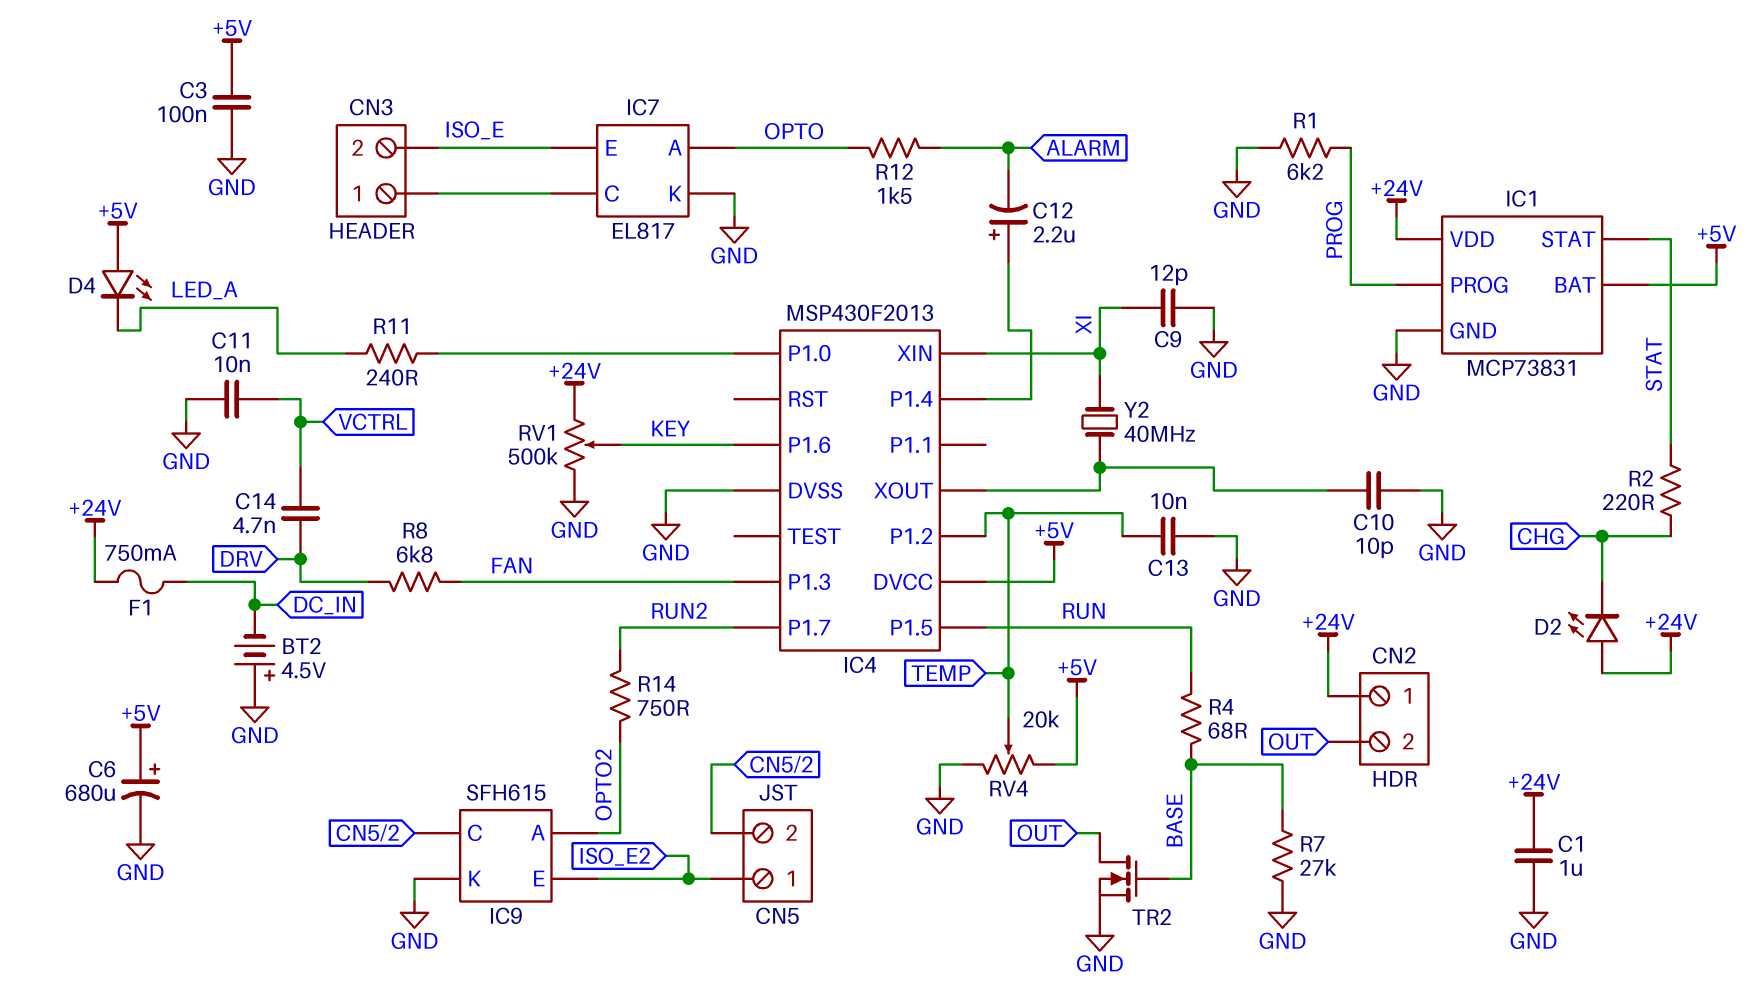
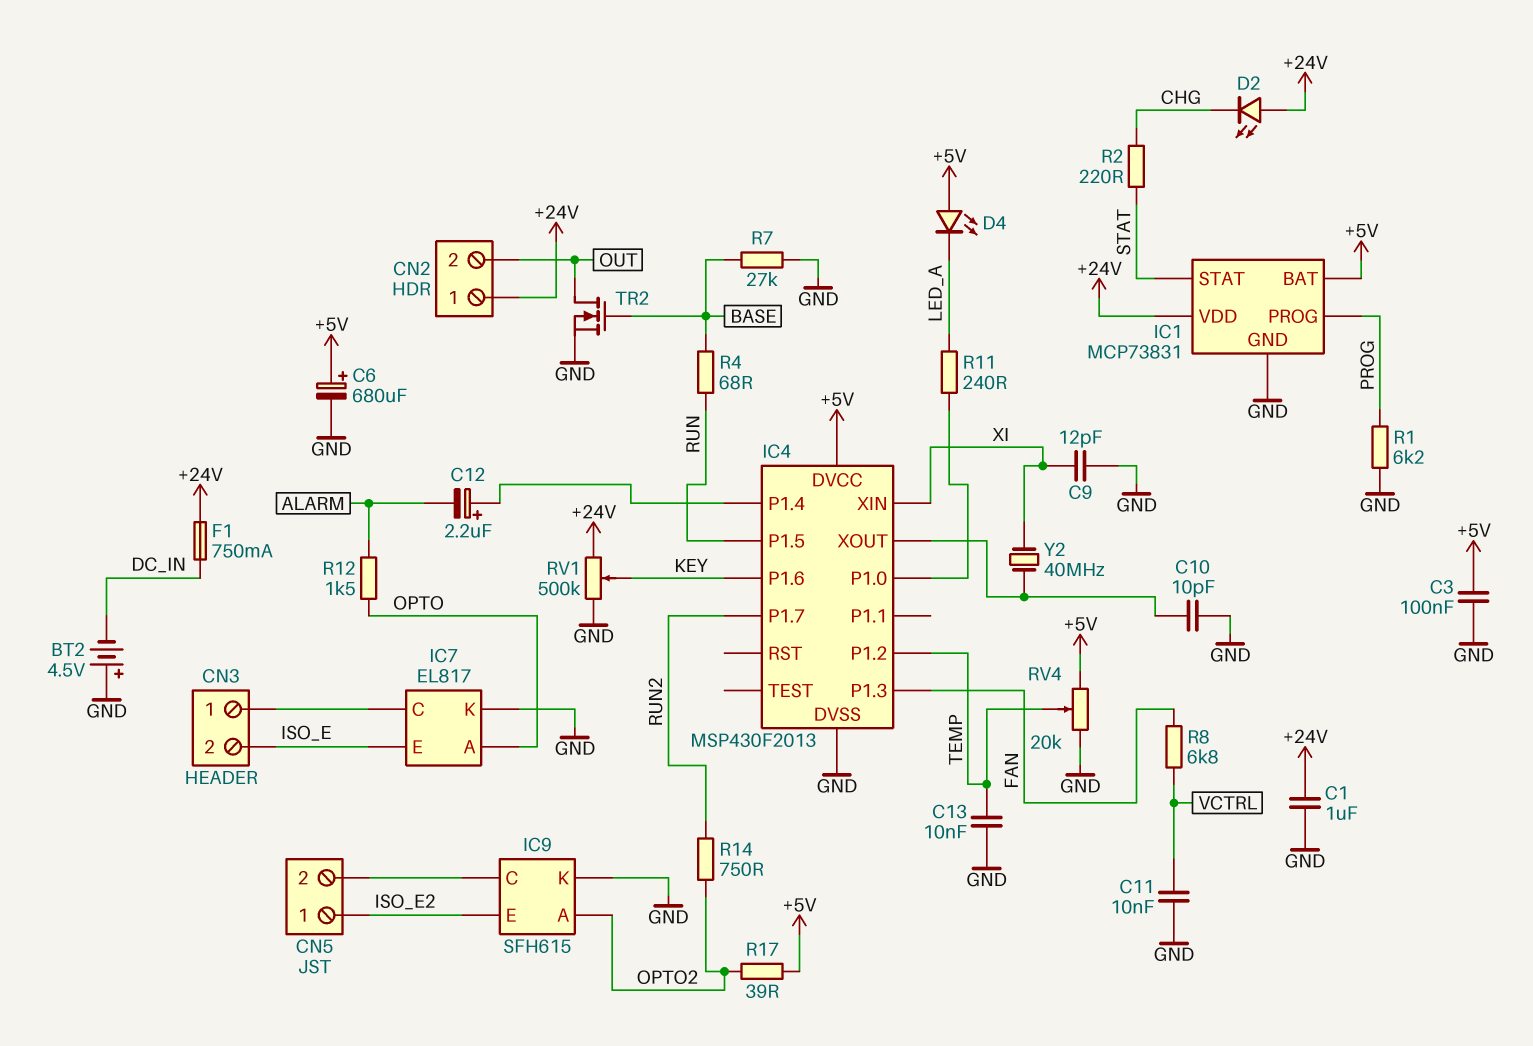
C14: 4.7nF (DRV, VCTRL) -> none
R8: 6.8k (DRV, FAN) -> 6.8k (FAN, VCTRL)
R17: none -> 39 (+5V, OPTO2)

